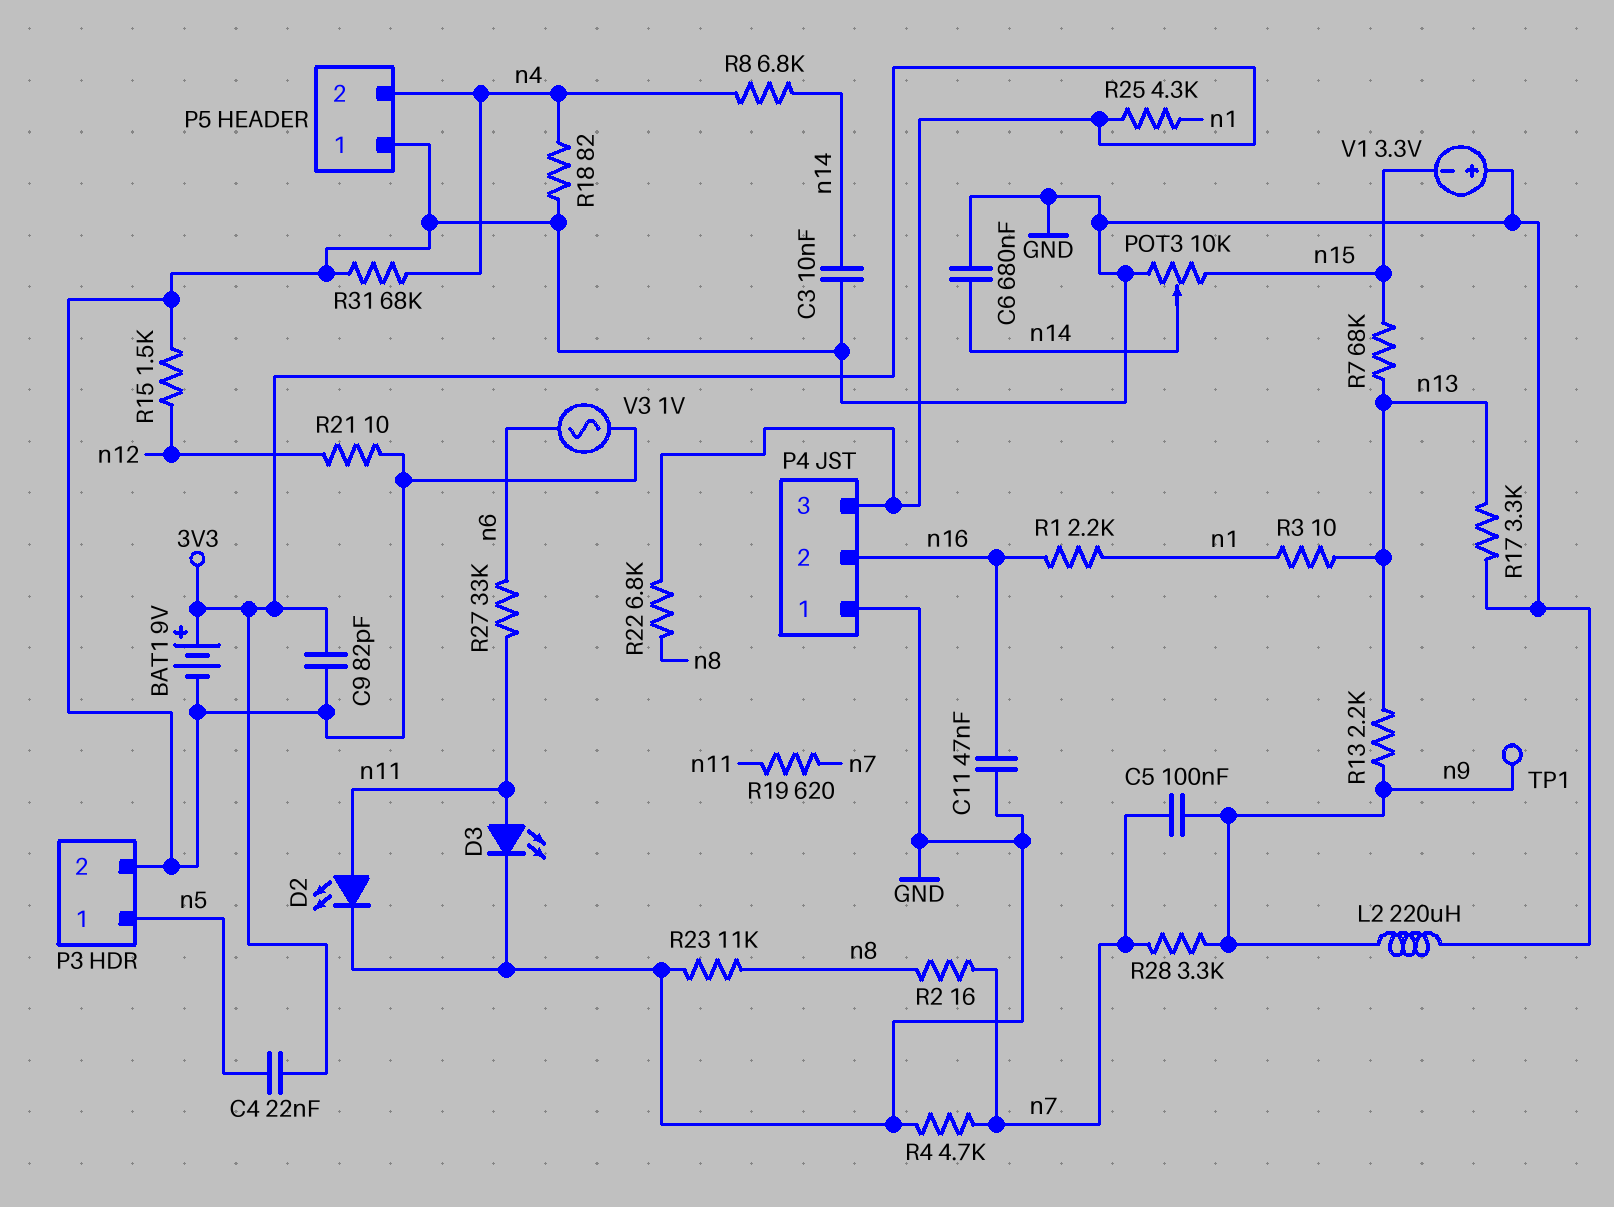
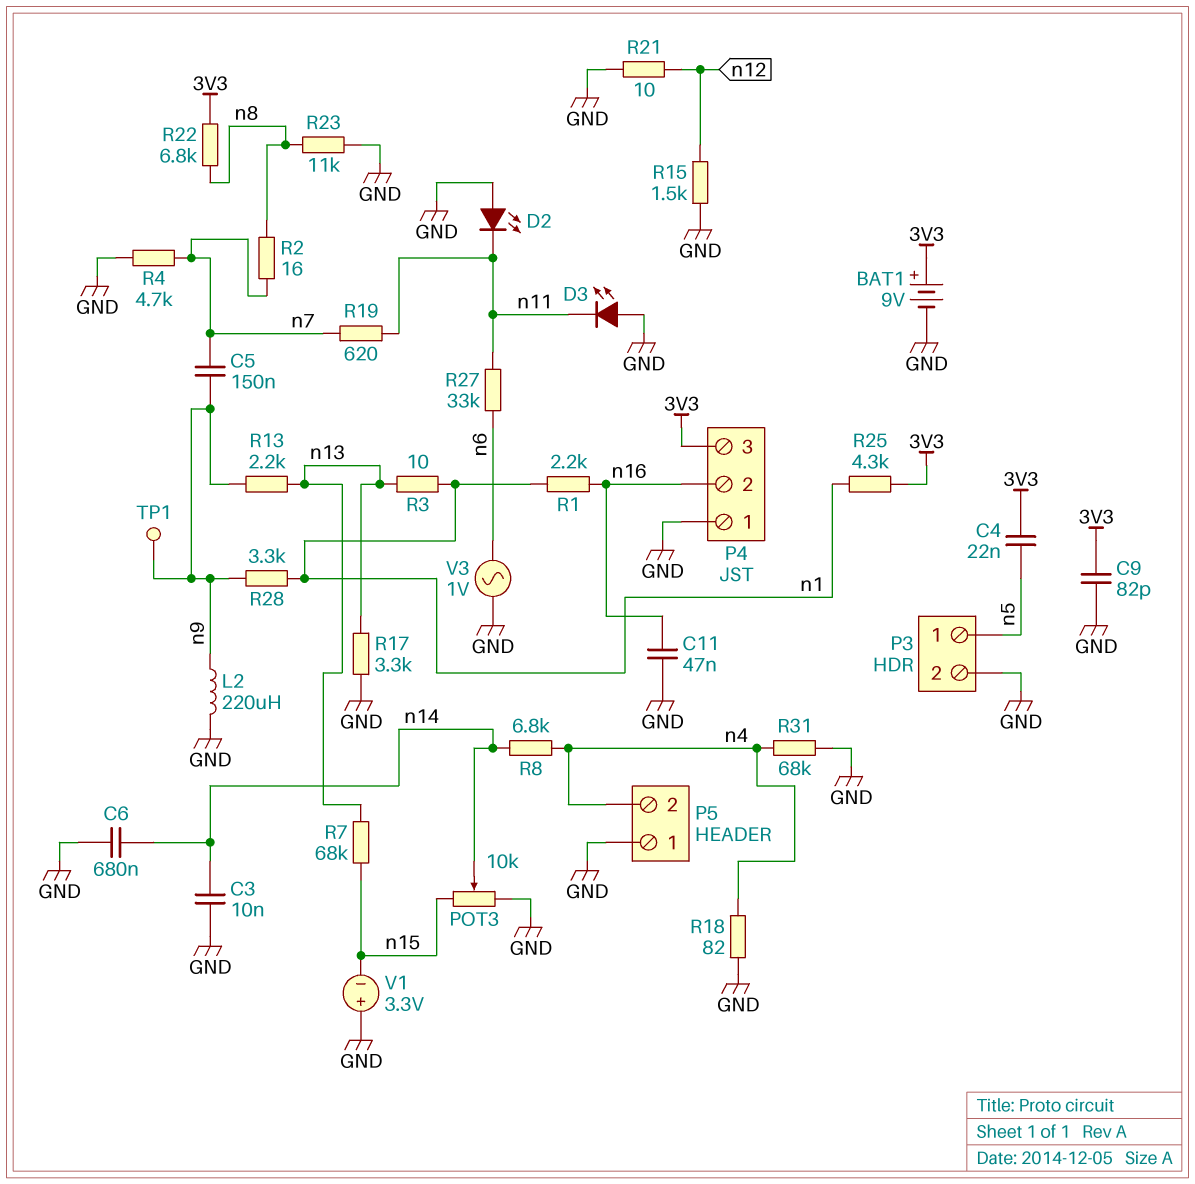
C5: 100nF (n7, n9) -> 150nF (n7, n9)
D2: LED (A n11, K GND) -> LED (A GND, K n11)
D3: LED (A n11, K GND) -> LED (A GND, K n11)
R28: 3.3k (n7, n9) -> 3.3k (n1, n9)

